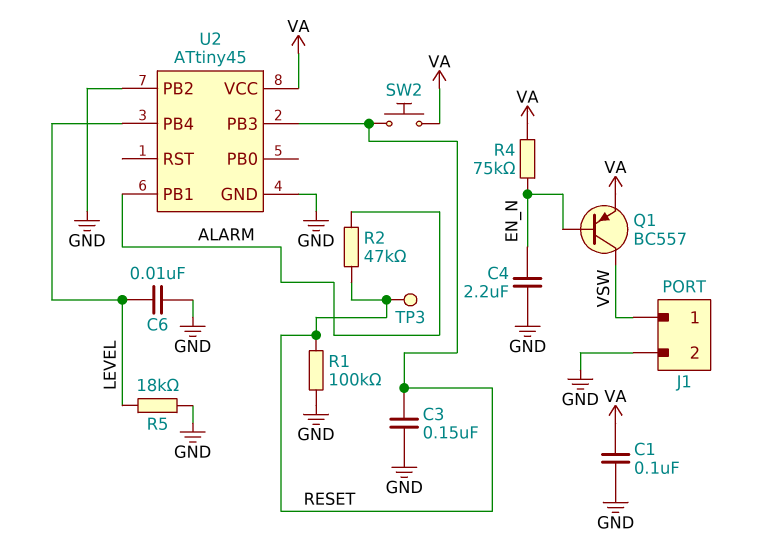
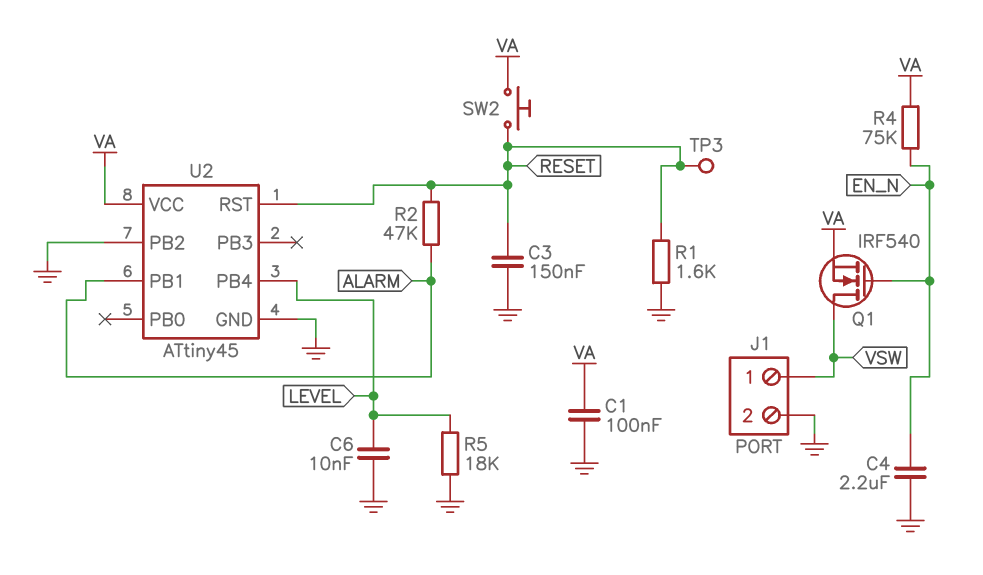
Q1: PNP BC557 (B EN_N, C VSW, E VA) -> NMOS IRF540 (G EN_N, D VSW, S VA)
R1: 100k (GND, RESET) -> 1.6k (GND, RESET)
U2 pin PB3: RESET -> none
U2 pin RST: none -> RESET

